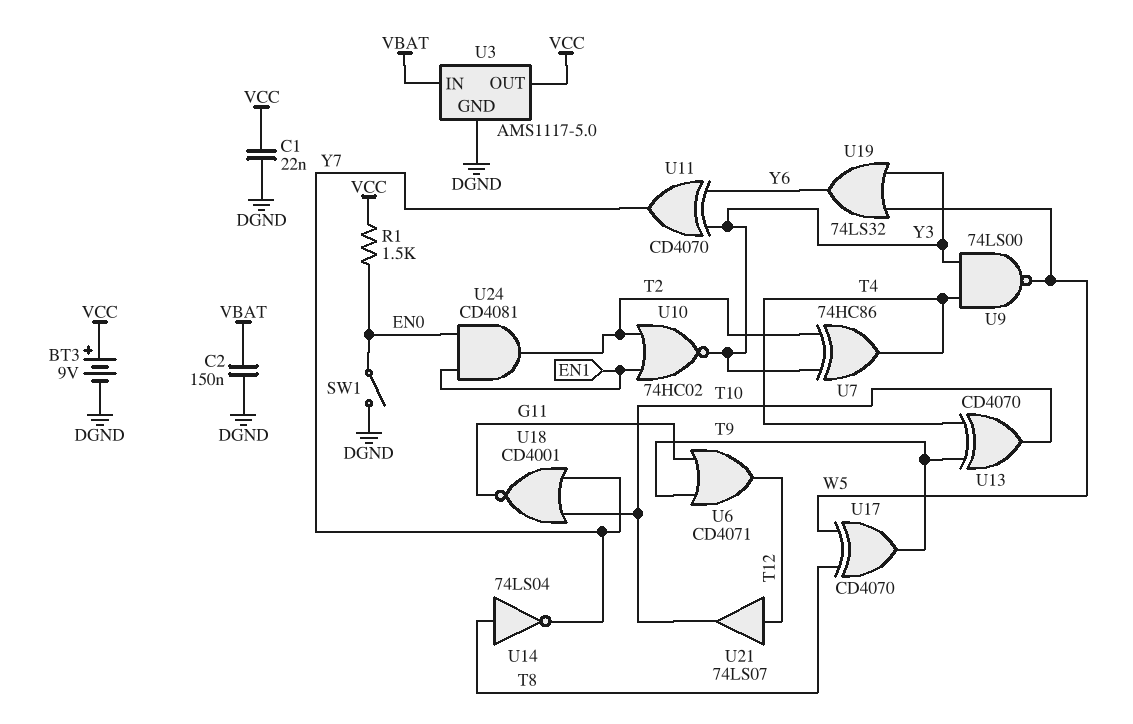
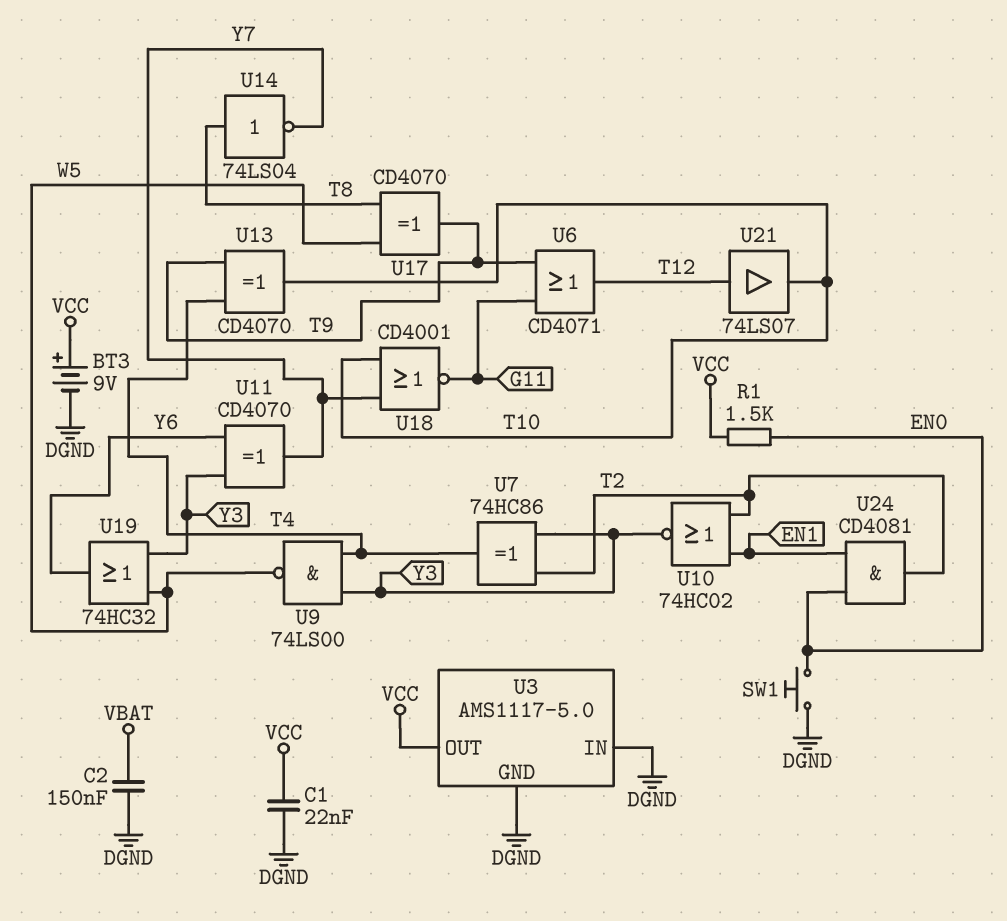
SW1: switch (DGND, EN0) -> button (DGND, EN0)
U3 pin IN: VBAT -> DGND
U19: OR 74LS32 (in W5, in Y3, out Y6) -> OR 74HC32 (in W5, in Y3, out Y6)

